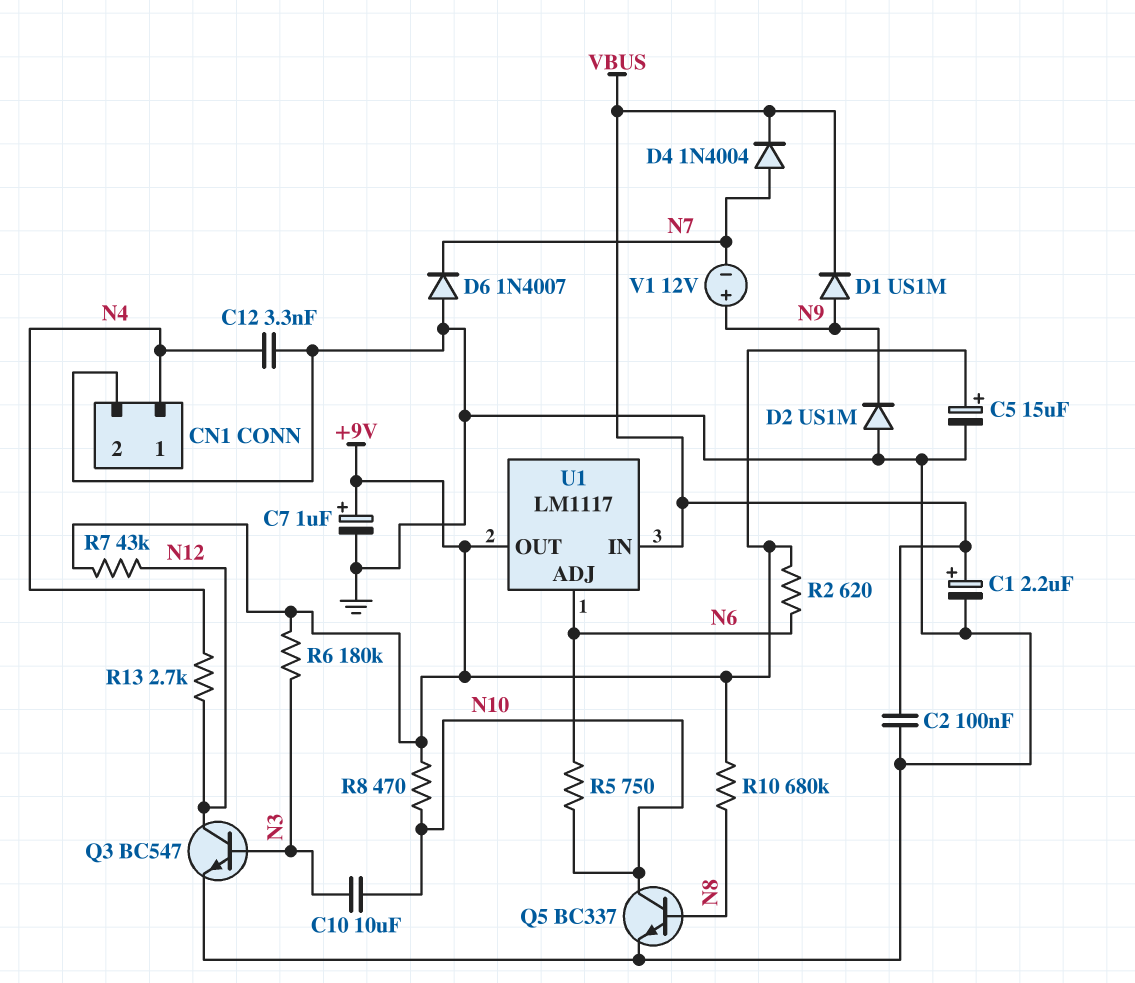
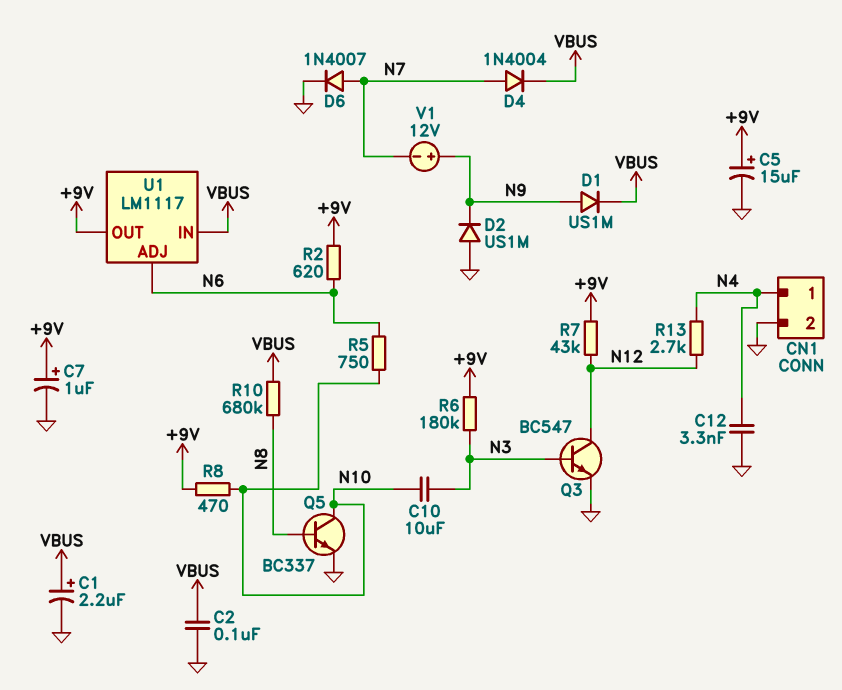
D6: diode 1N4007 (A GND, K N7) -> diode 1N4007 (A N7, K GND)
R10: 680k (+9V, N8) -> 680k (N8, VBUS)

